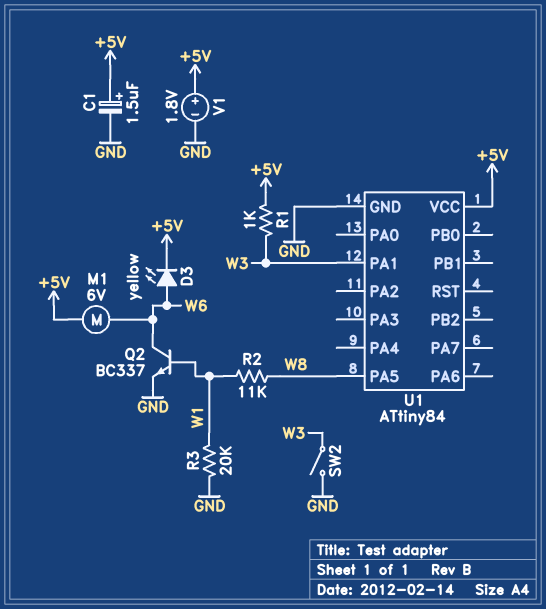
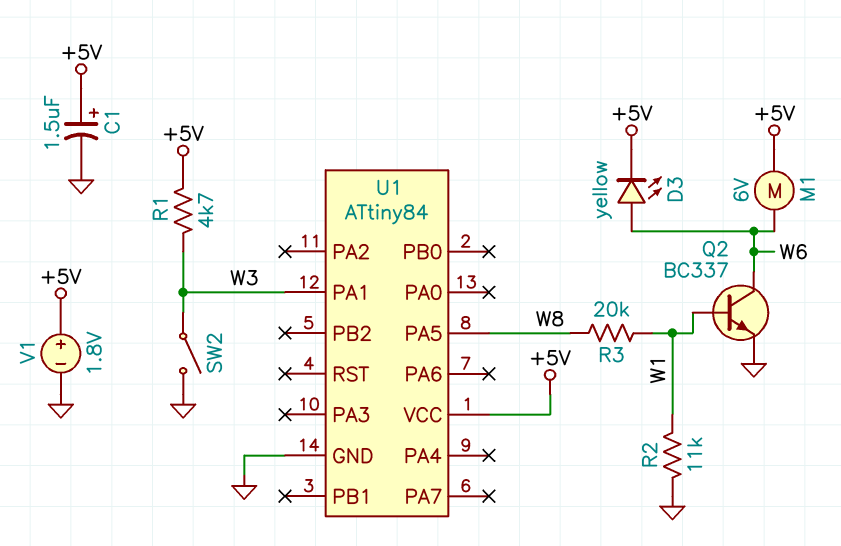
R1: 1k (+5V, W3) -> 4.7k (+5V, W3)
R2: 11k (W1, W8) -> 11k (GND, W1)
R3: 20k (GND, W1) -> 20k (W1, W8)

